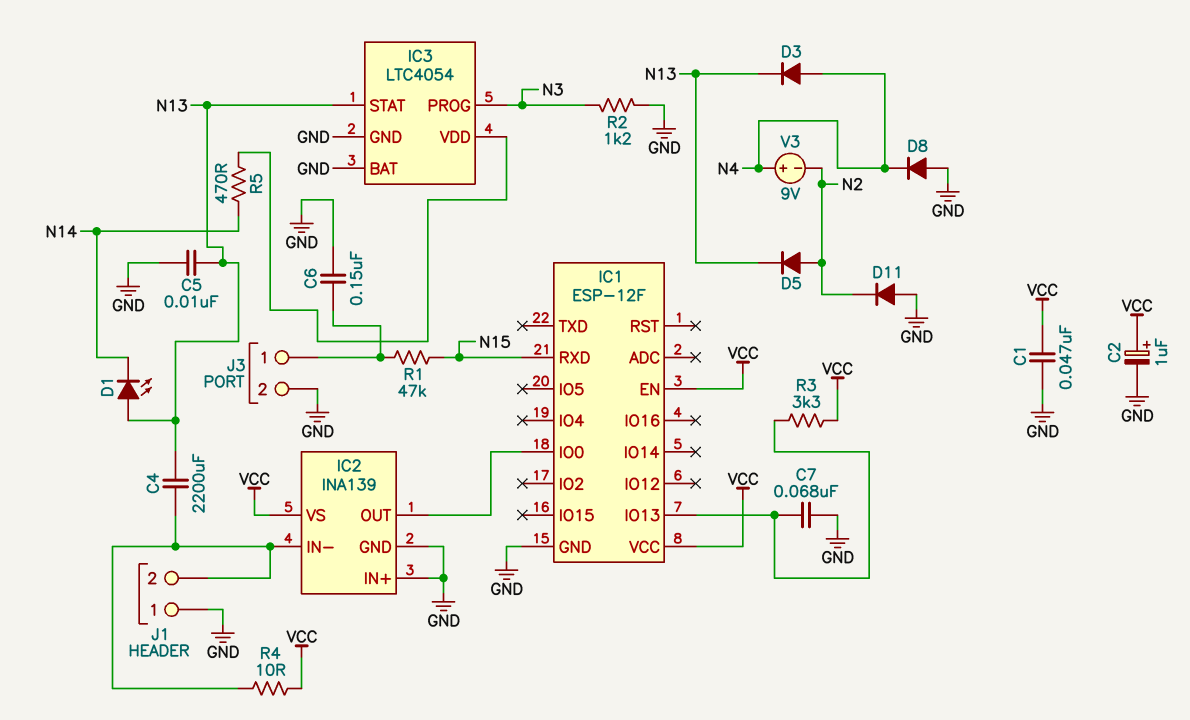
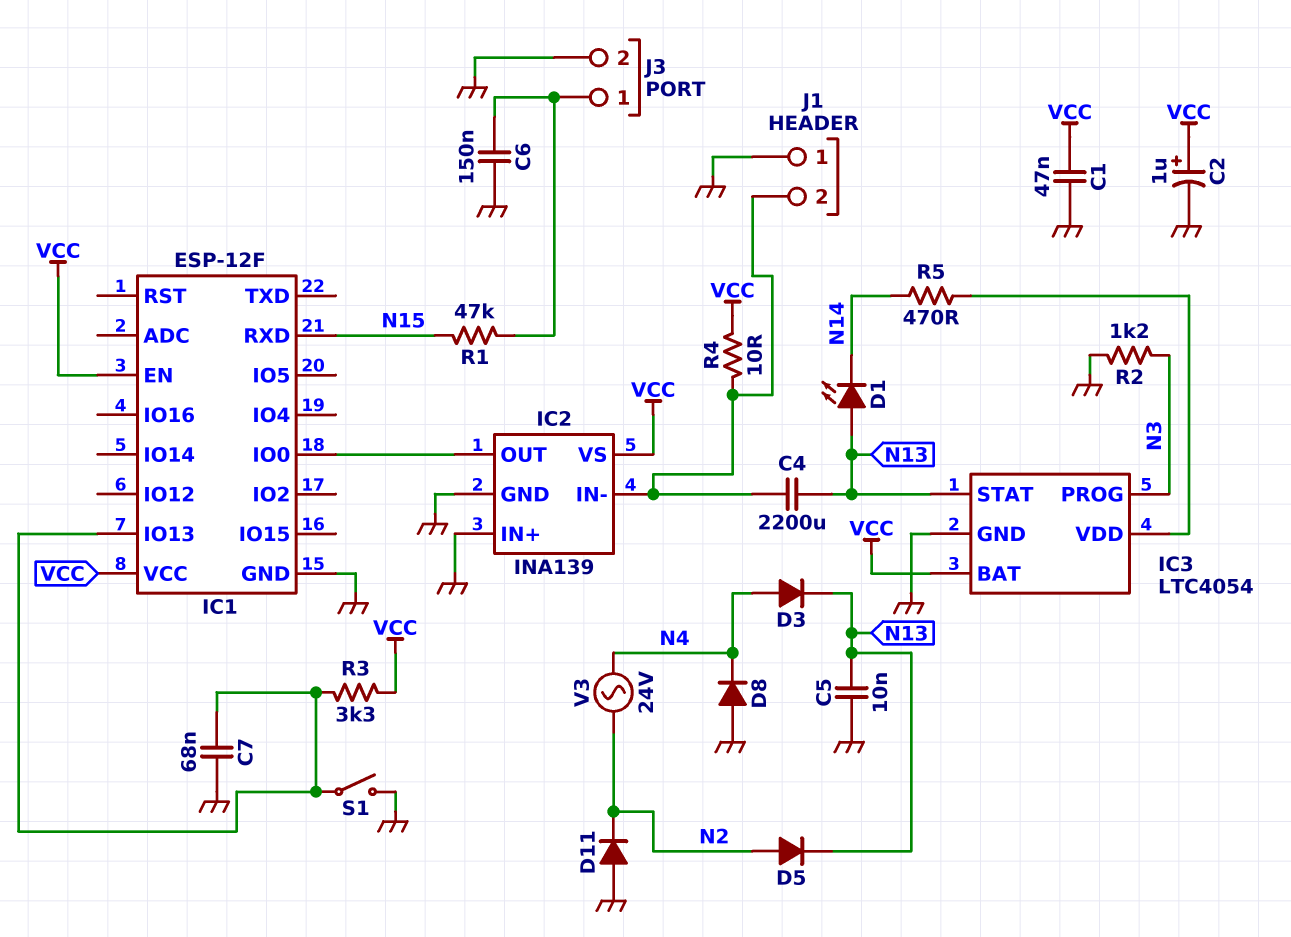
IC3 pin BAT: GND -> VCC
S1: none -> switch (GND, IC1/IO13)
V3: 9V (plus N4, minus N2) -> AC 24V (N2, N4)

